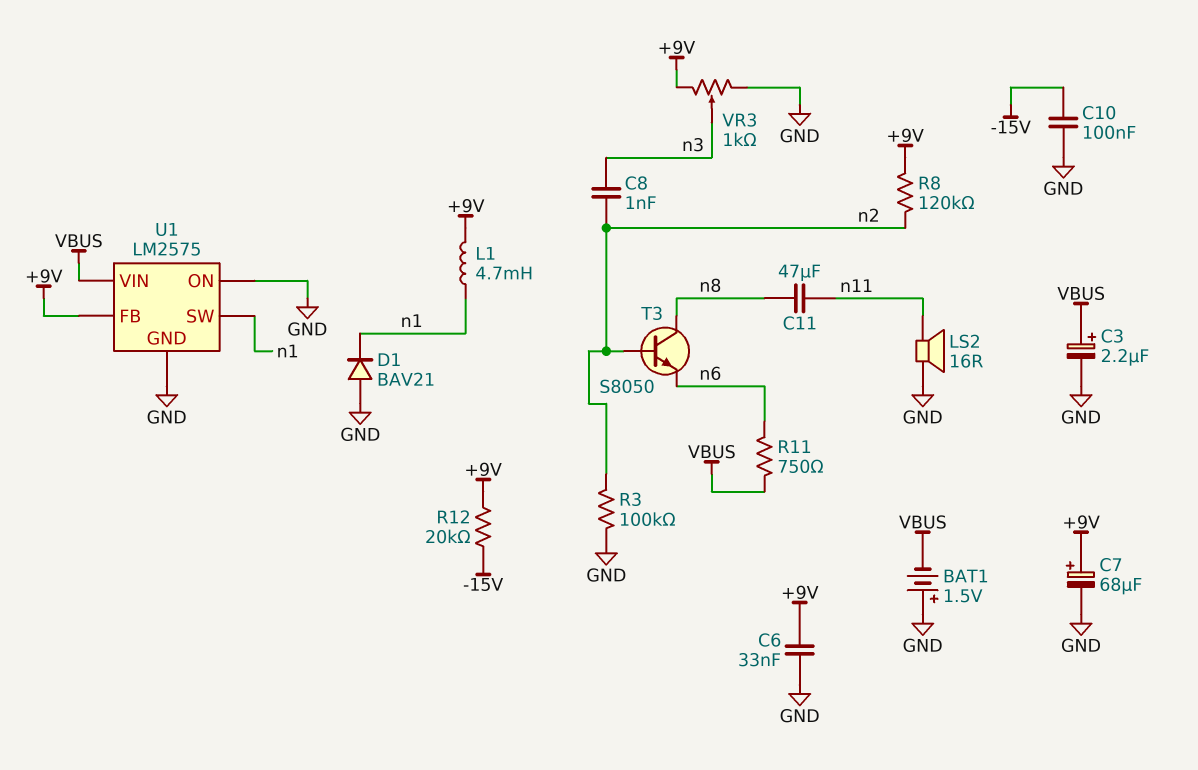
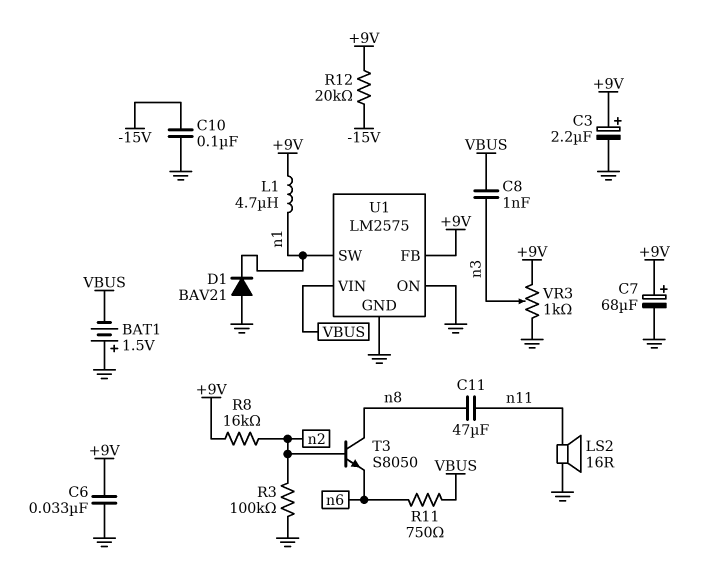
C3: 2.2uF (plus VBUS, minus GND) -> 2.2uF (plus +9V, minus GND)
C8: 1nF (n2, n3) -> 1nF (VBUS, n3)
L1: 4.7mH (+9V, n1) -> 4.7uH (+9V, n1)
R8: 120k (+9V, n2) -> 16k (+9V, n2)

